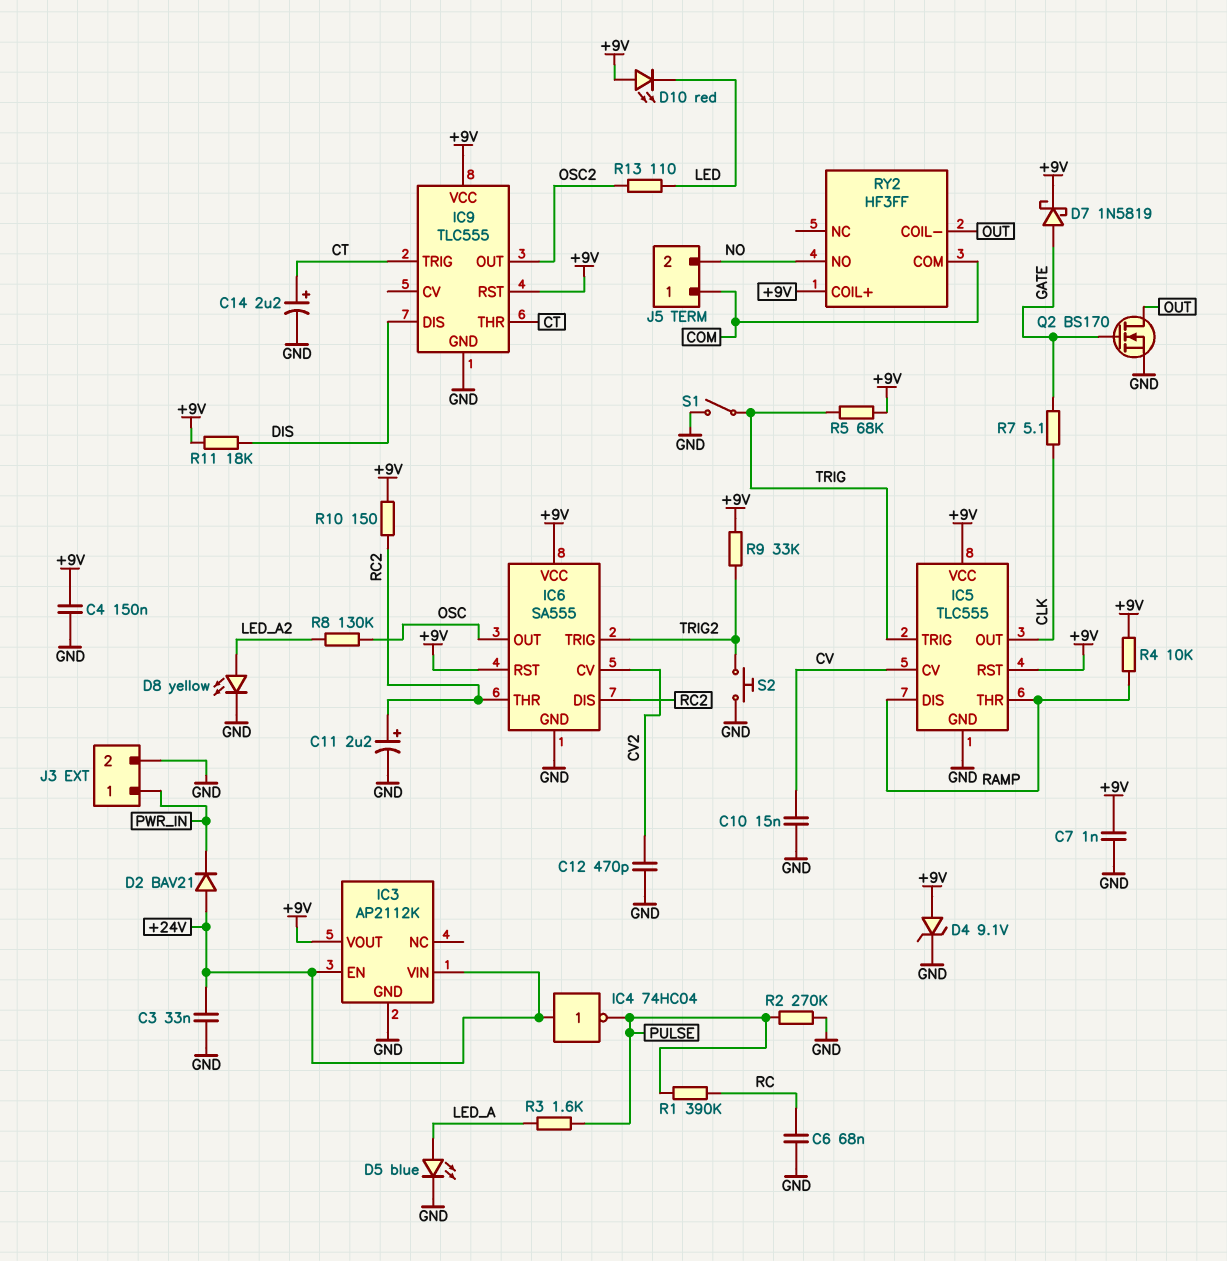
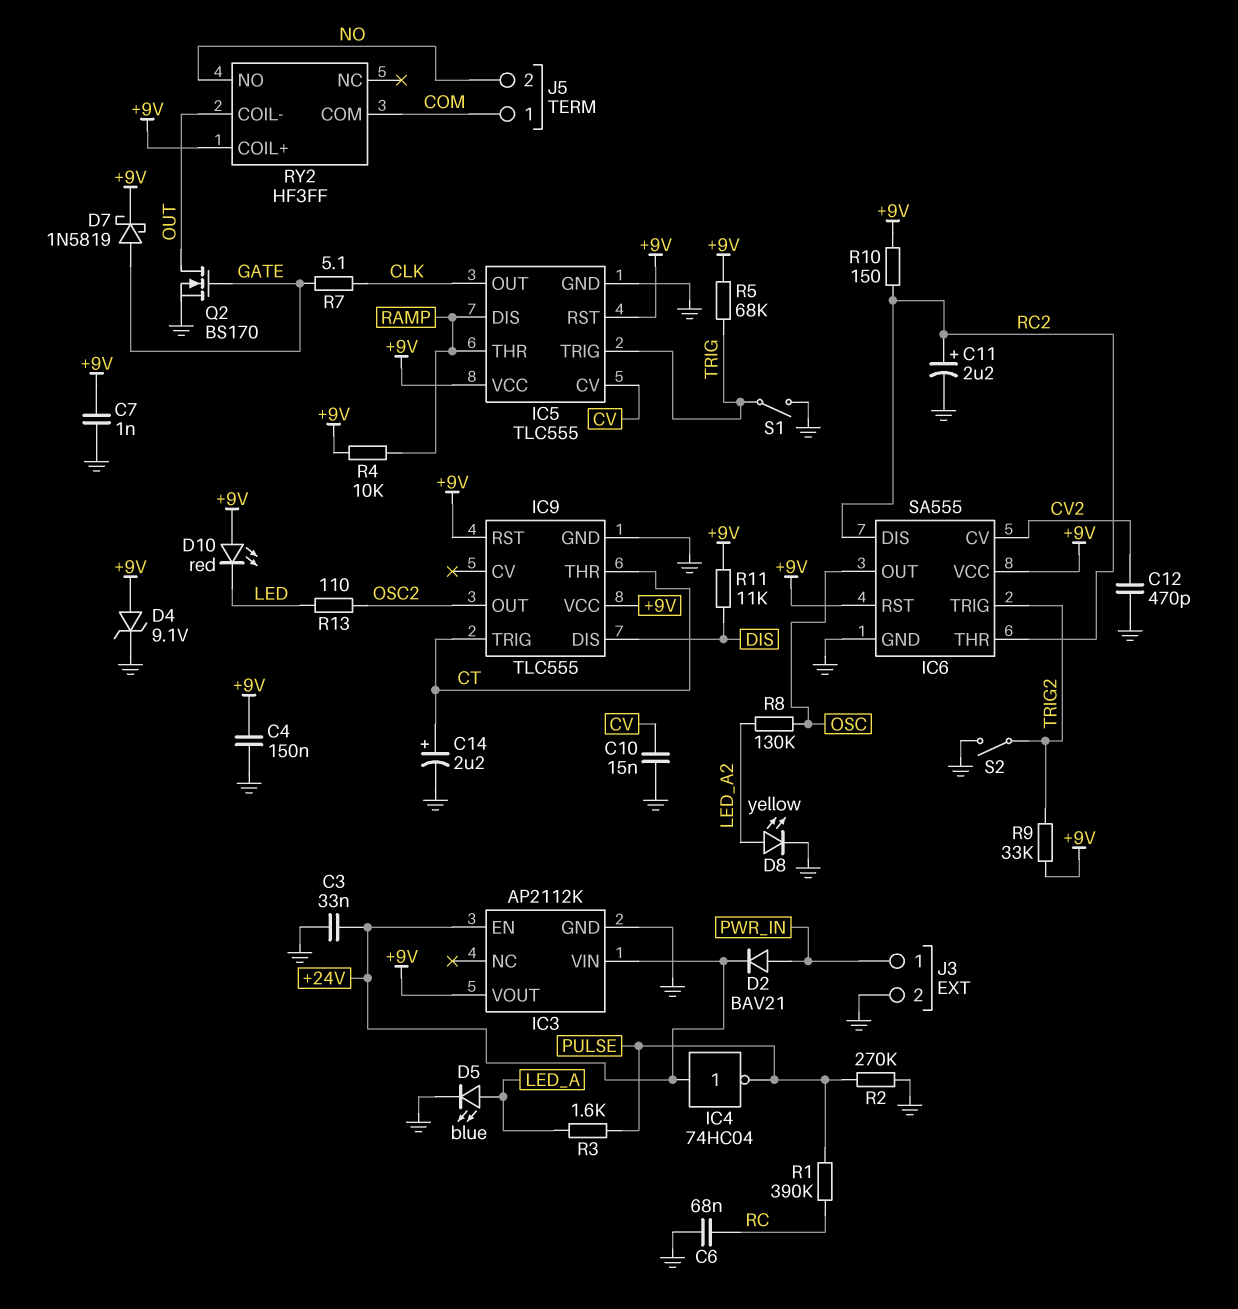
D2: diode BAV21 (A +24V, K PWR_IN) -> diode BAV21 (A PWR_IN, K +24V)
R11: 18k (+9V, DIS) -> 11k (+9V, DIS)
S2: button (GND, TRIG2) -> switch (GND, TRIG2)

